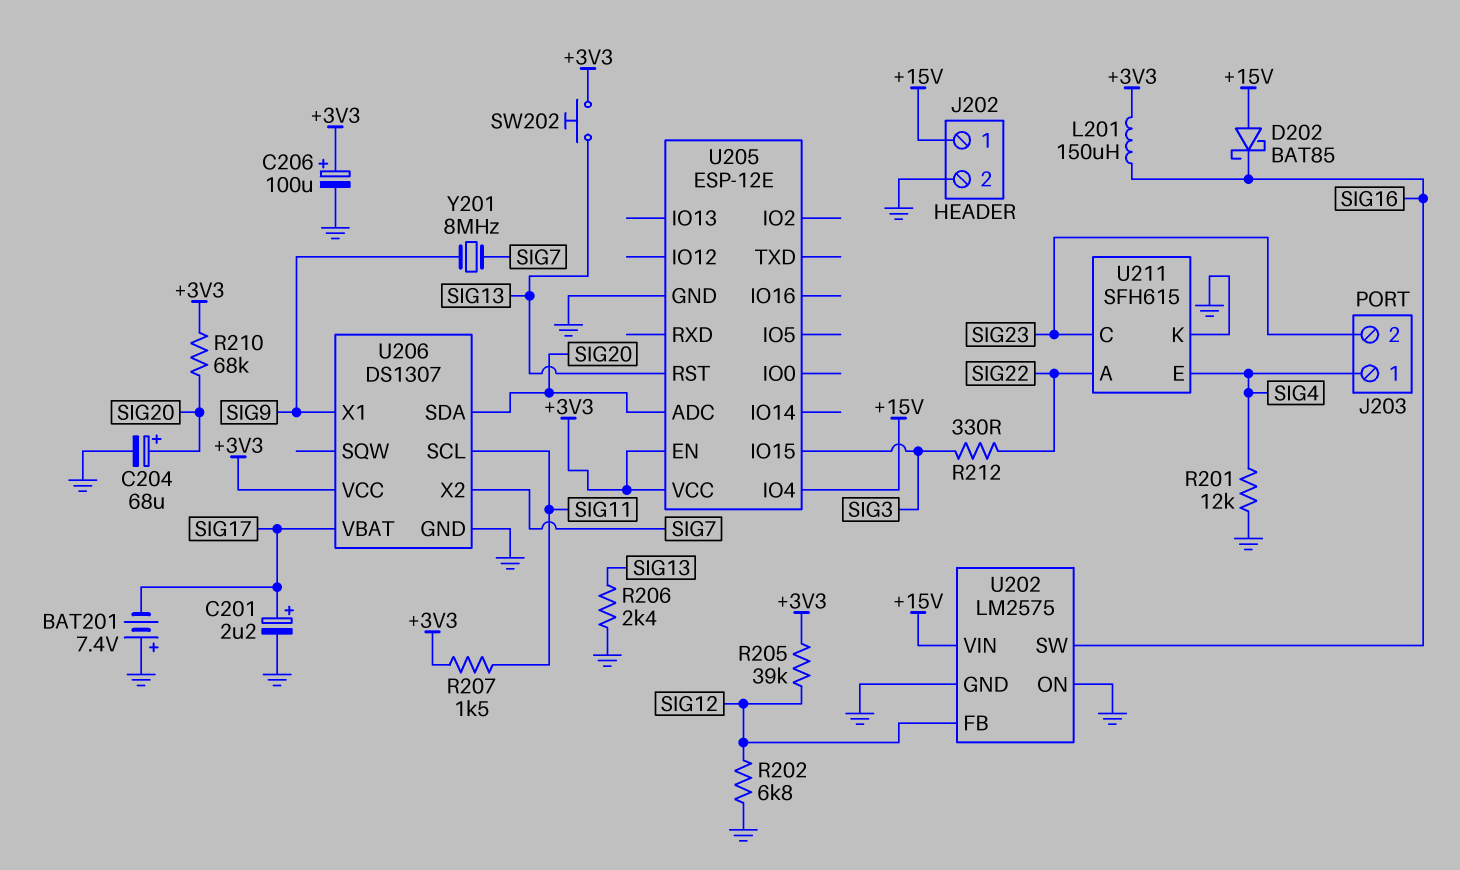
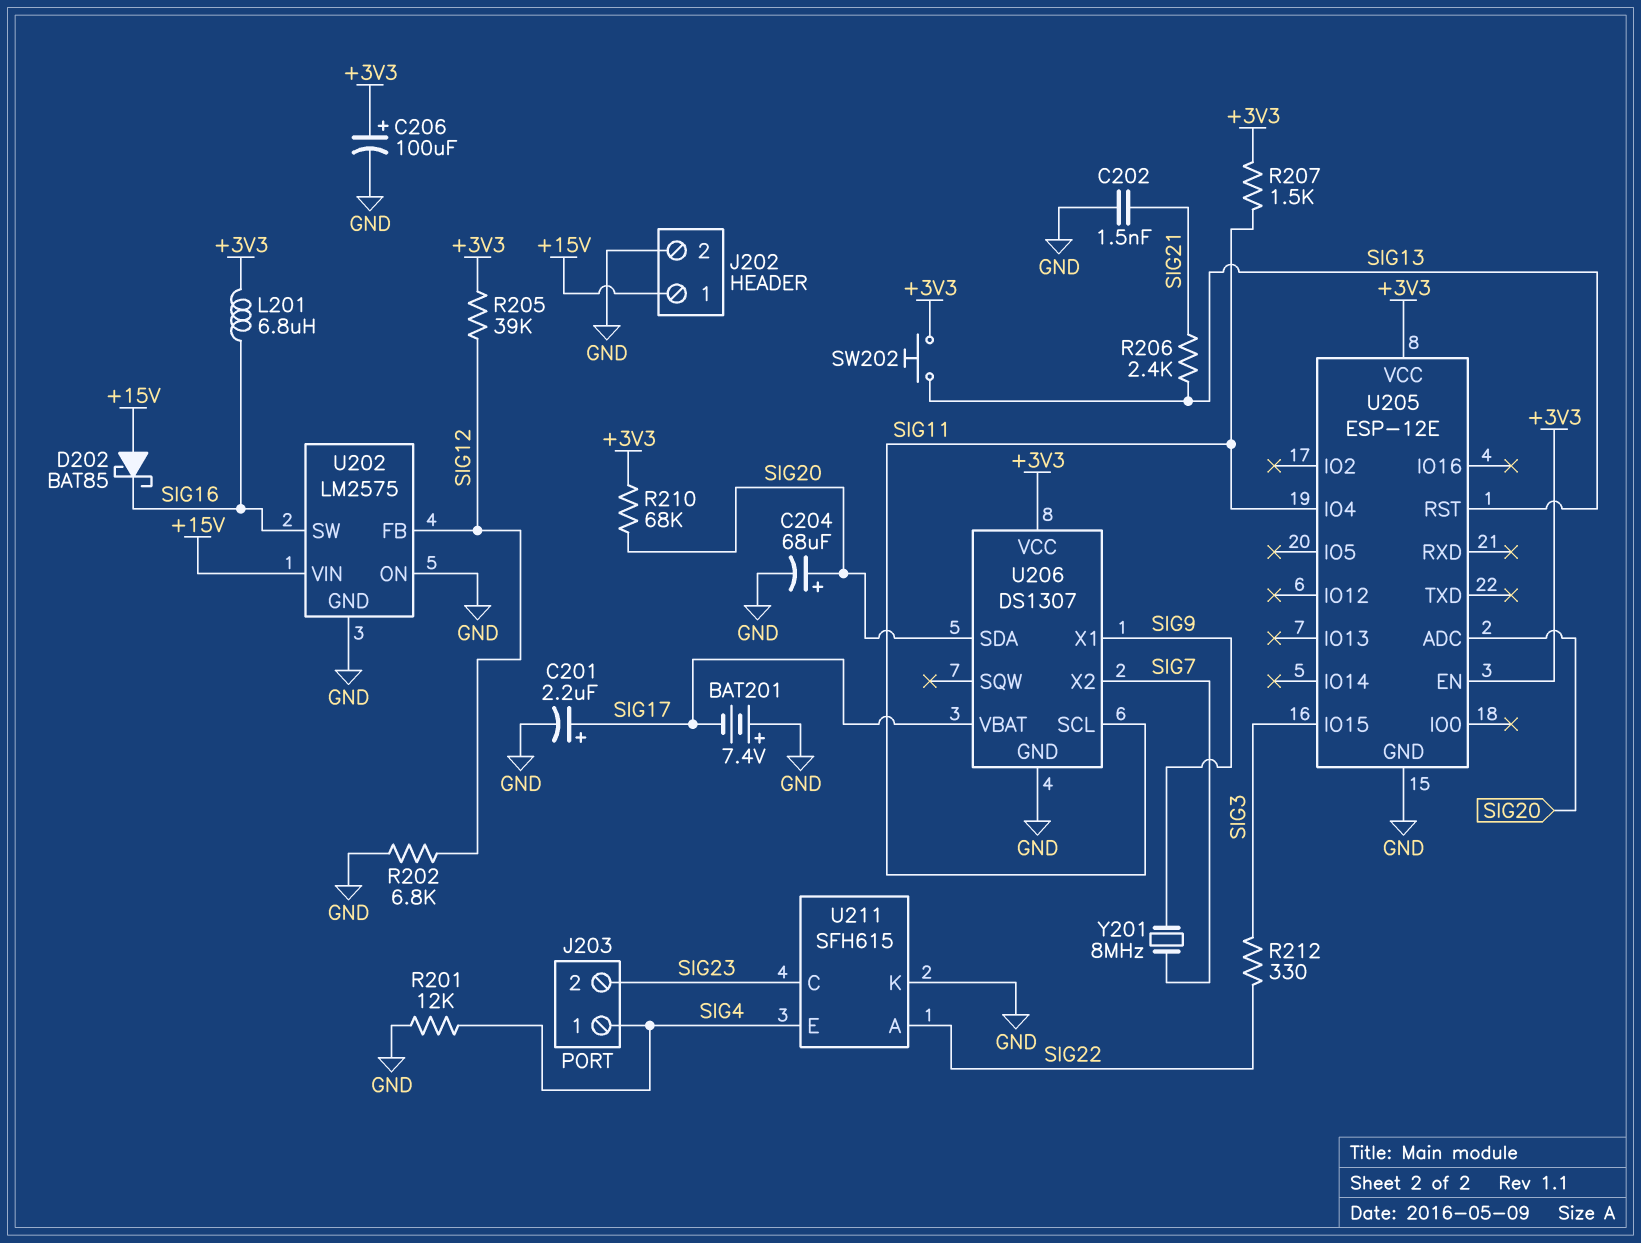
C202: none -> 1.5nF (GND, SIG21)
L201: 150uH (+3V3, SIG16) -> 6.8uH (+3V3, SIG16)
R206: 2.4k (GND, SIG13) -> 2.4k (SIG13, SIG21)
U205 pin IO4: +15V -> SIG11

